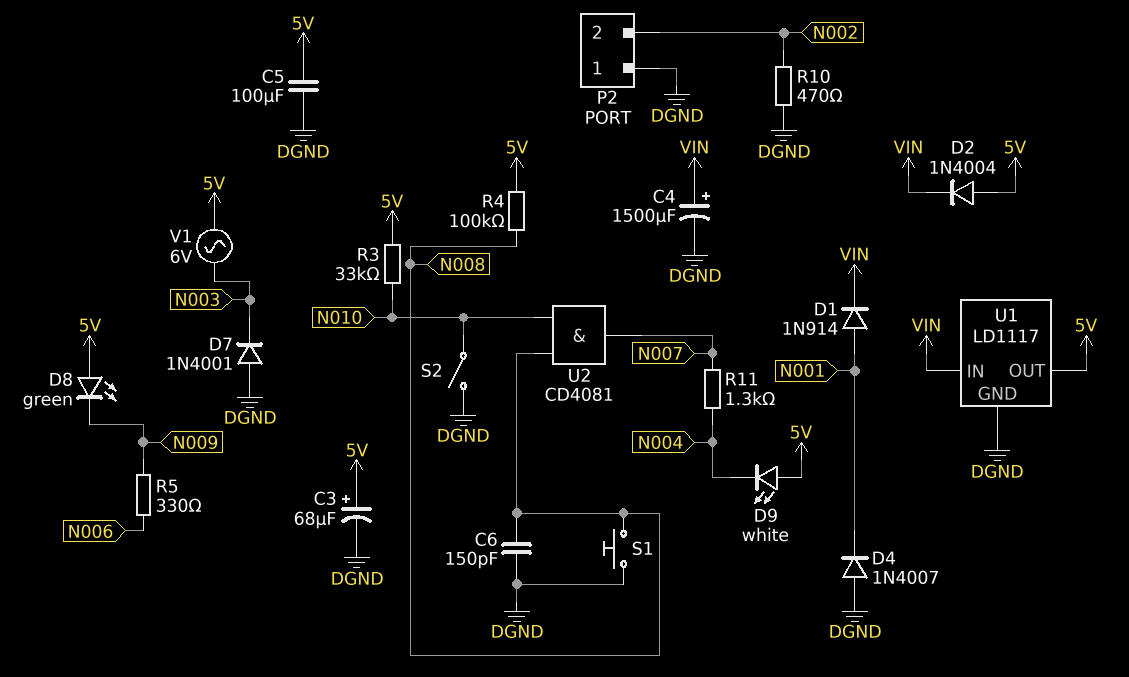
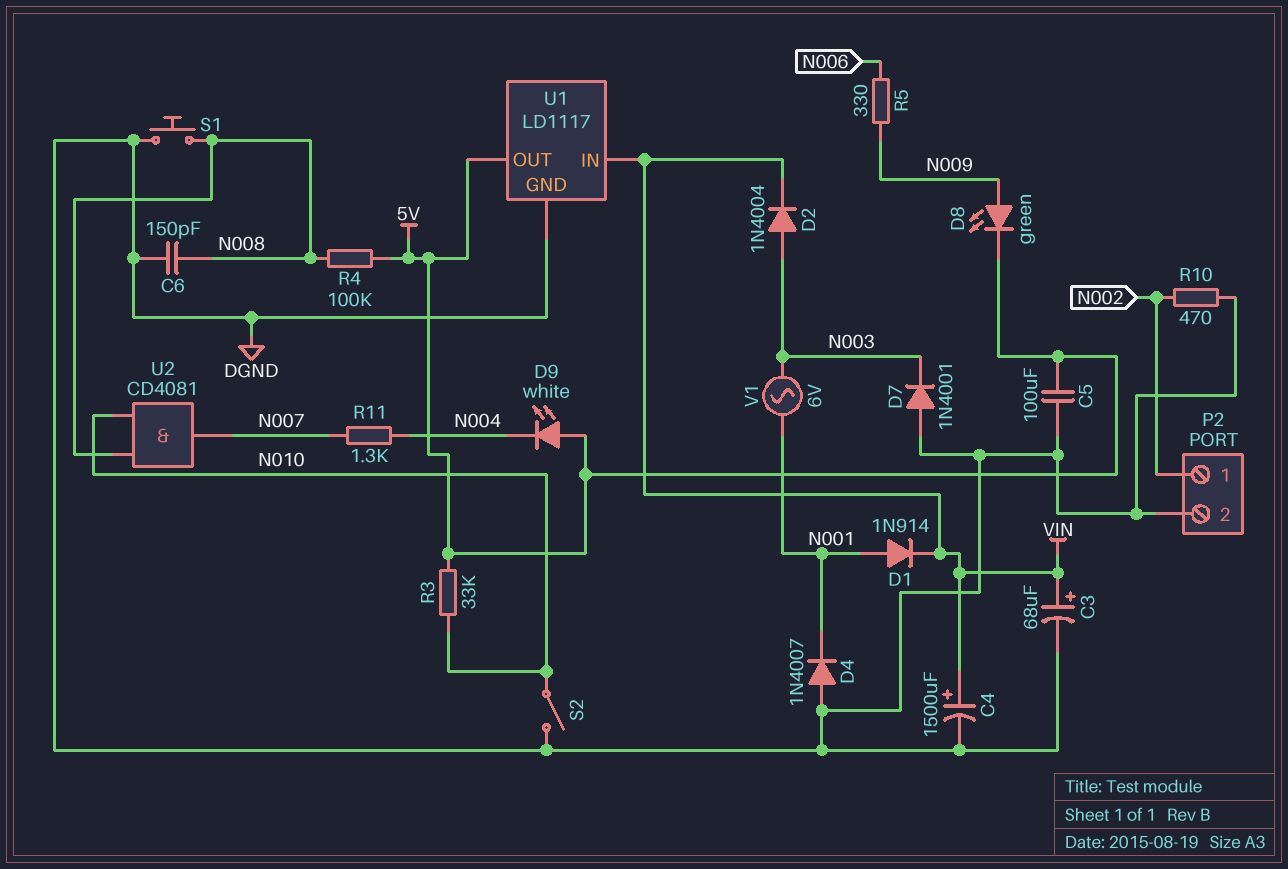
C3: 68uF (plus 5V, minus DGND) -> 68uF (plus VIN, minus DGND)
D2: diode 1N4004 (A 5V, K VIN) -> diode 1N4004 (A N003, K VIN)
D8: LED green (A 5V, K N009) -> LED green (A N009, K 5V)
P2 pin 1: DGND -> N002
P2 pin 2: N002 -> DGND
V1: AC 6V (5V, N003) -> AC 6V (N001, N003)

